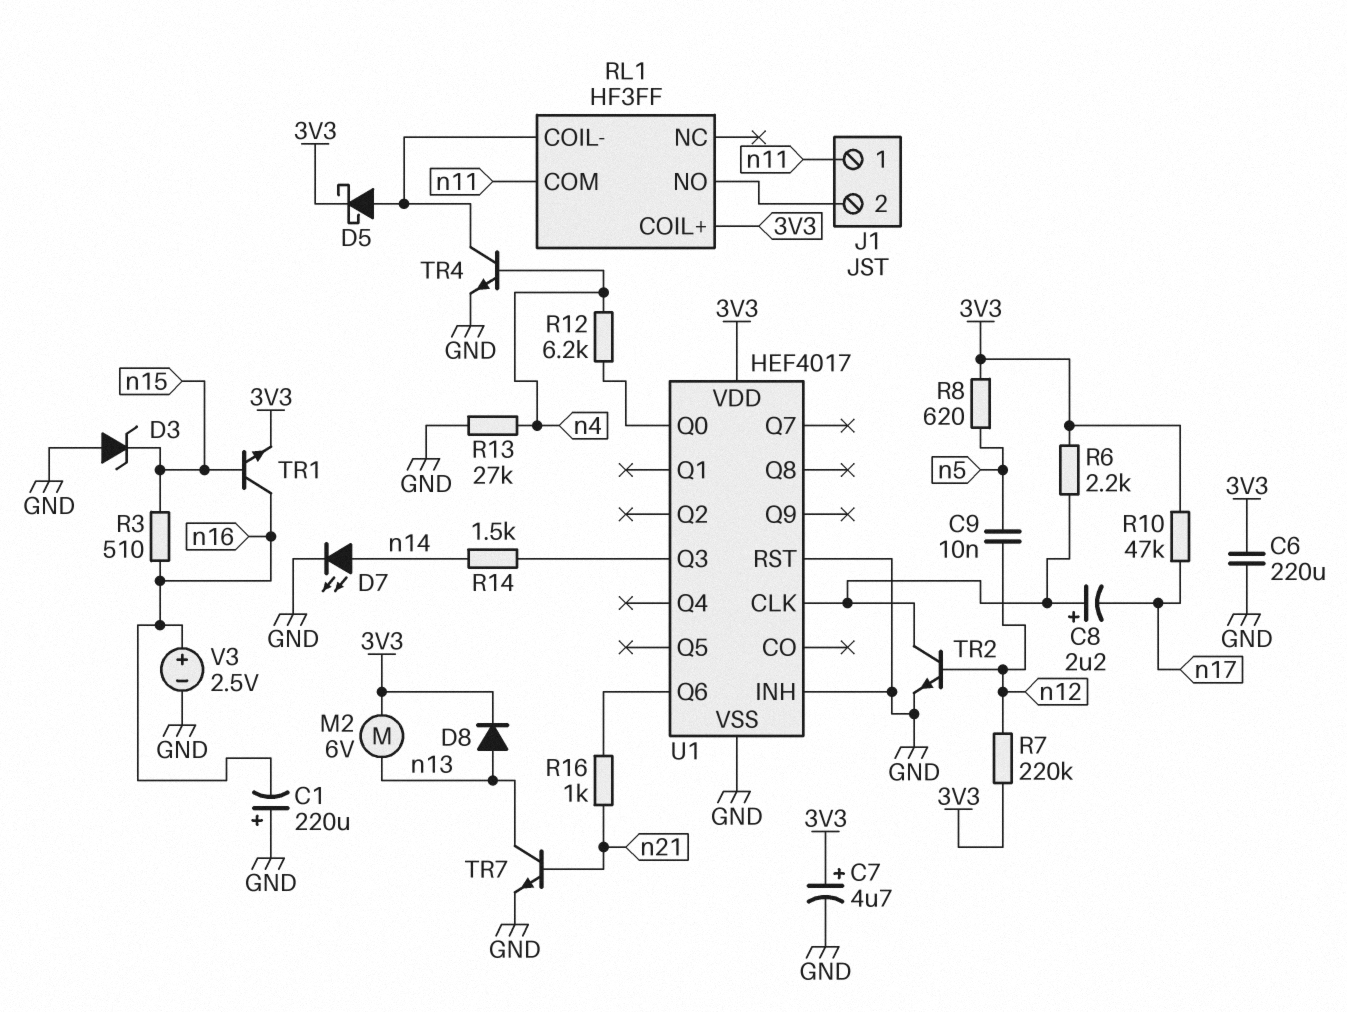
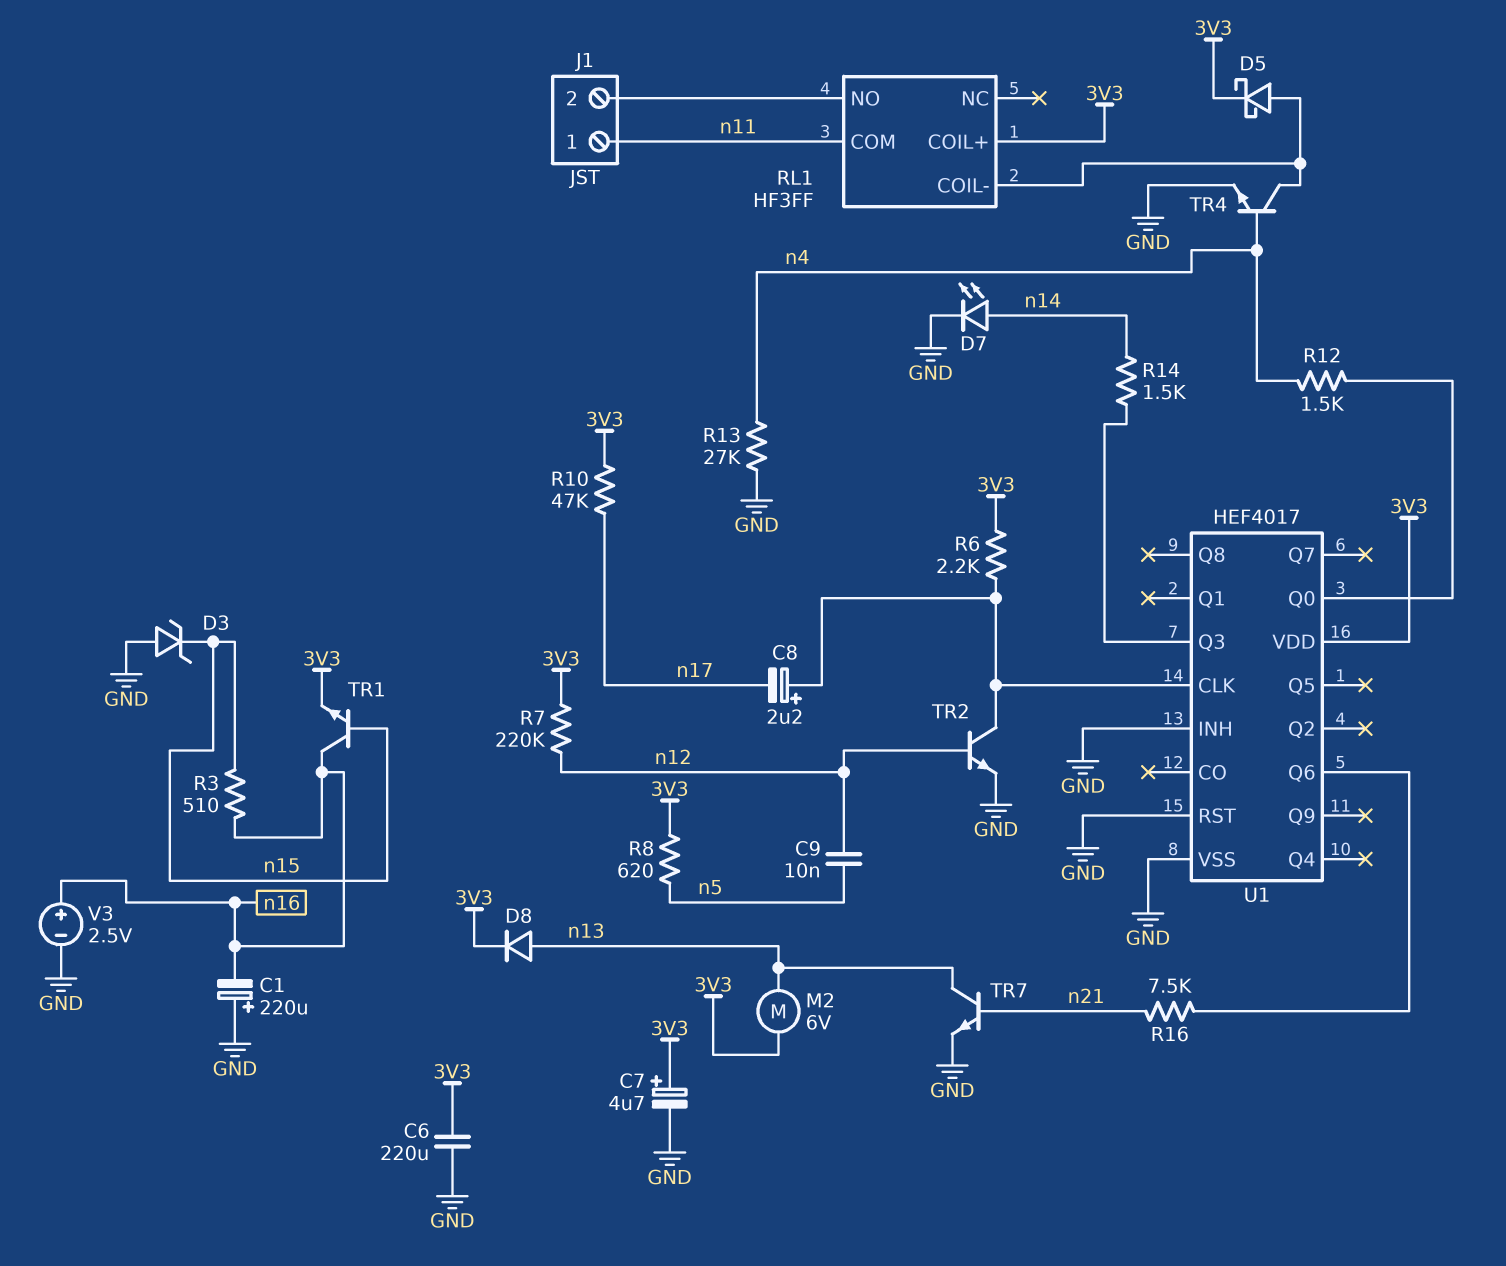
R12: 6.2k (U1/Q0, n4) -> 1.5k (U1/Q0, n4)
R16: 1k (U1/Q6, n21) -> 7.5k (U1/Q6, n21)

